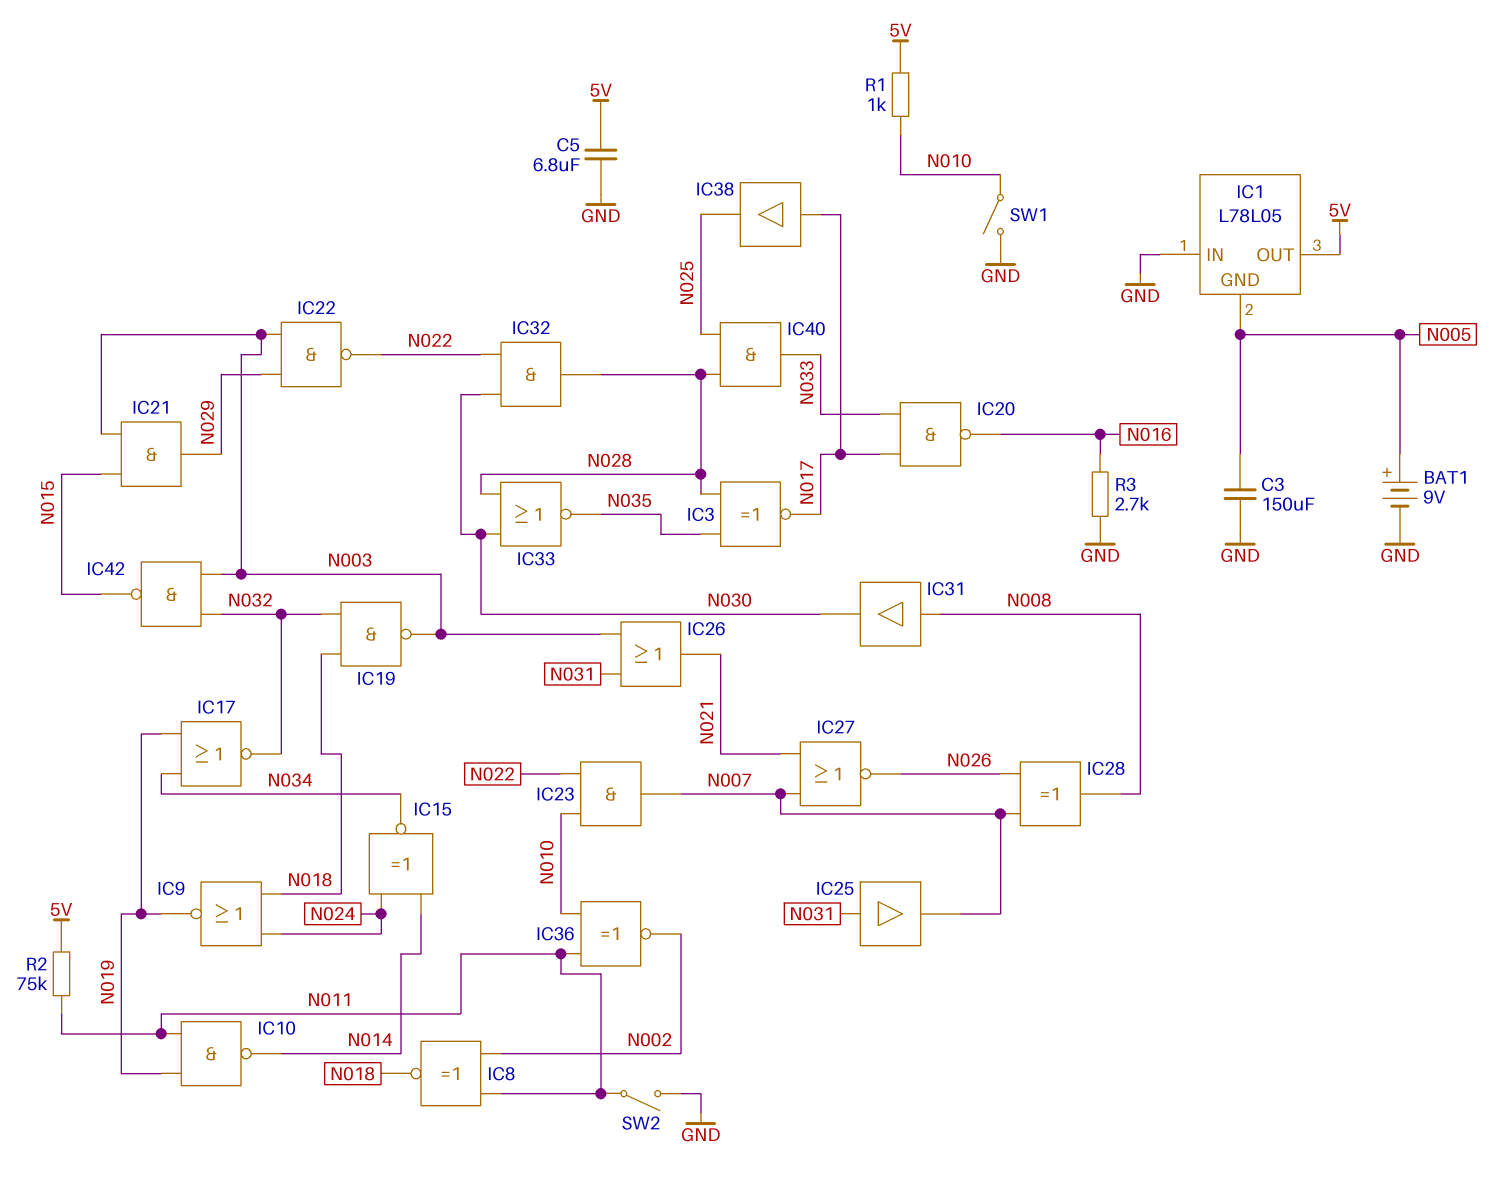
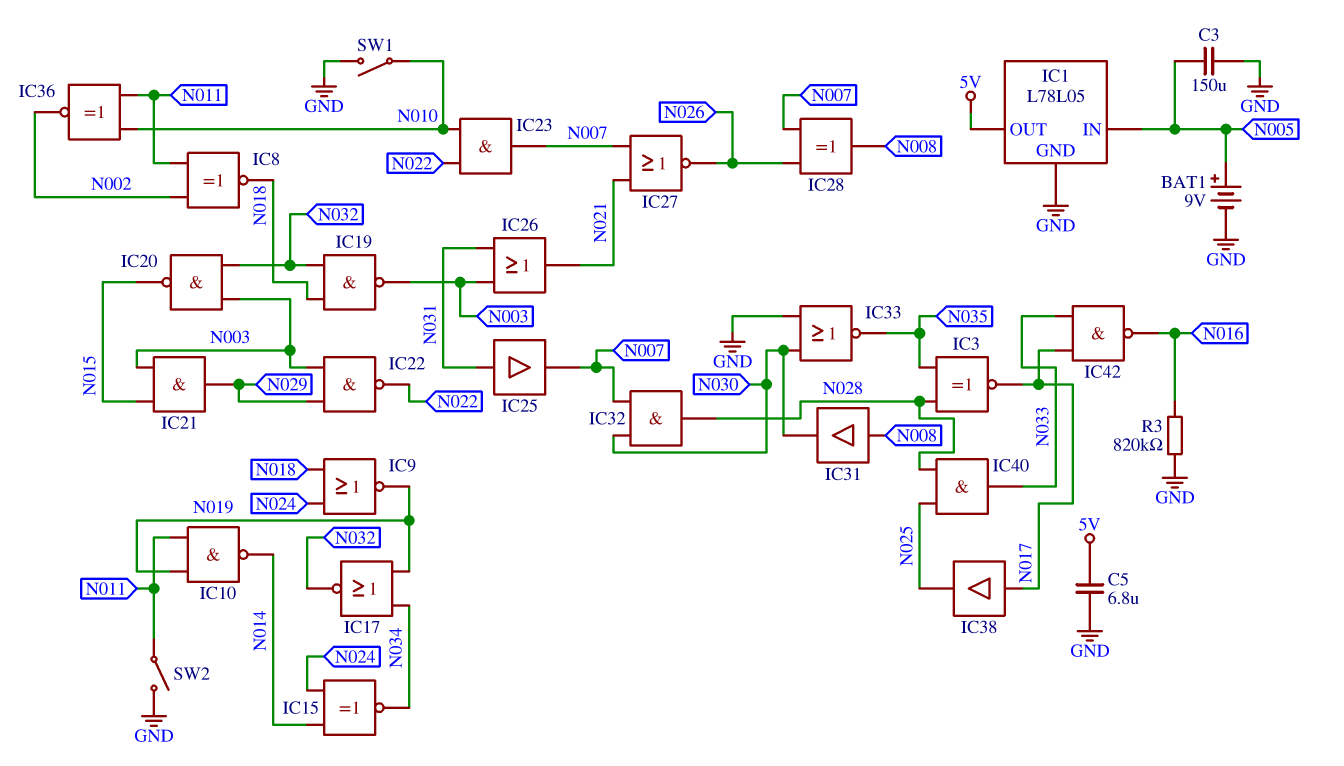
IC1 pin GND: N005 -> GND
IC1 pin IN: GND -> N005
IC20: NAND (in N017, in N033, out N016) -> NAND (in N003, in N032, out N015)
IC32: AND (in N022, in N030, out N028) -> AND (in N007, in N030, out N028)
IC33: NOR (in N028, in N030, out N035) -> NOR (in GND, in N030, out N035)
IC42: NAND (in N003, in N032, out N015) -> NAND (in N017, in N033, out N016)
R1: 1k (5V, N010) -> none
R2: 75k (5V, N011) -> none
R3: 2.7k (GND, N016) -> 820k (GND, N016)

